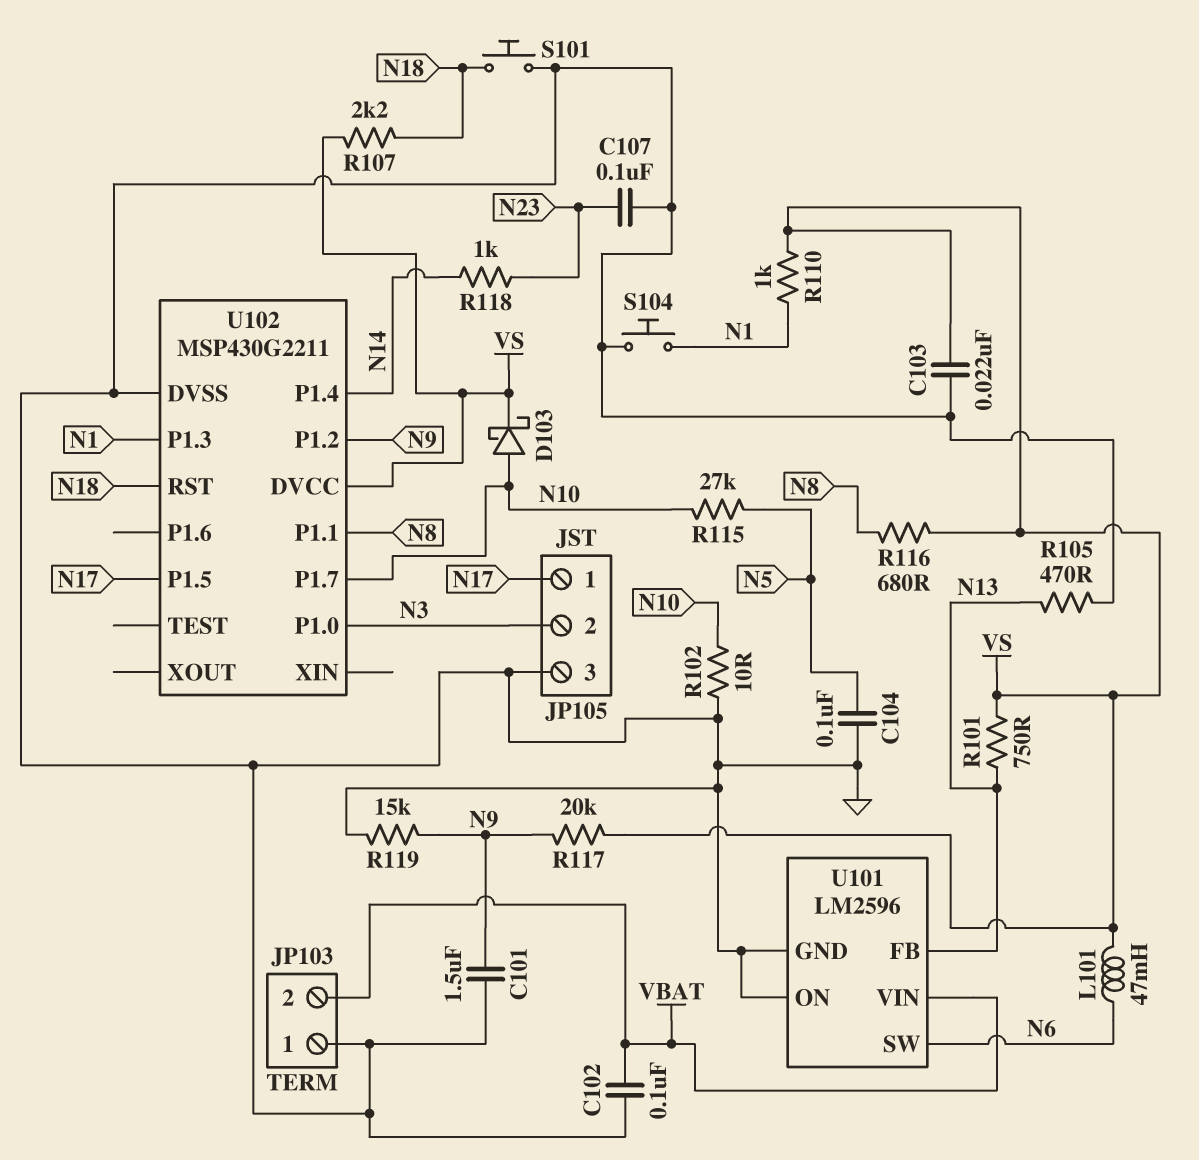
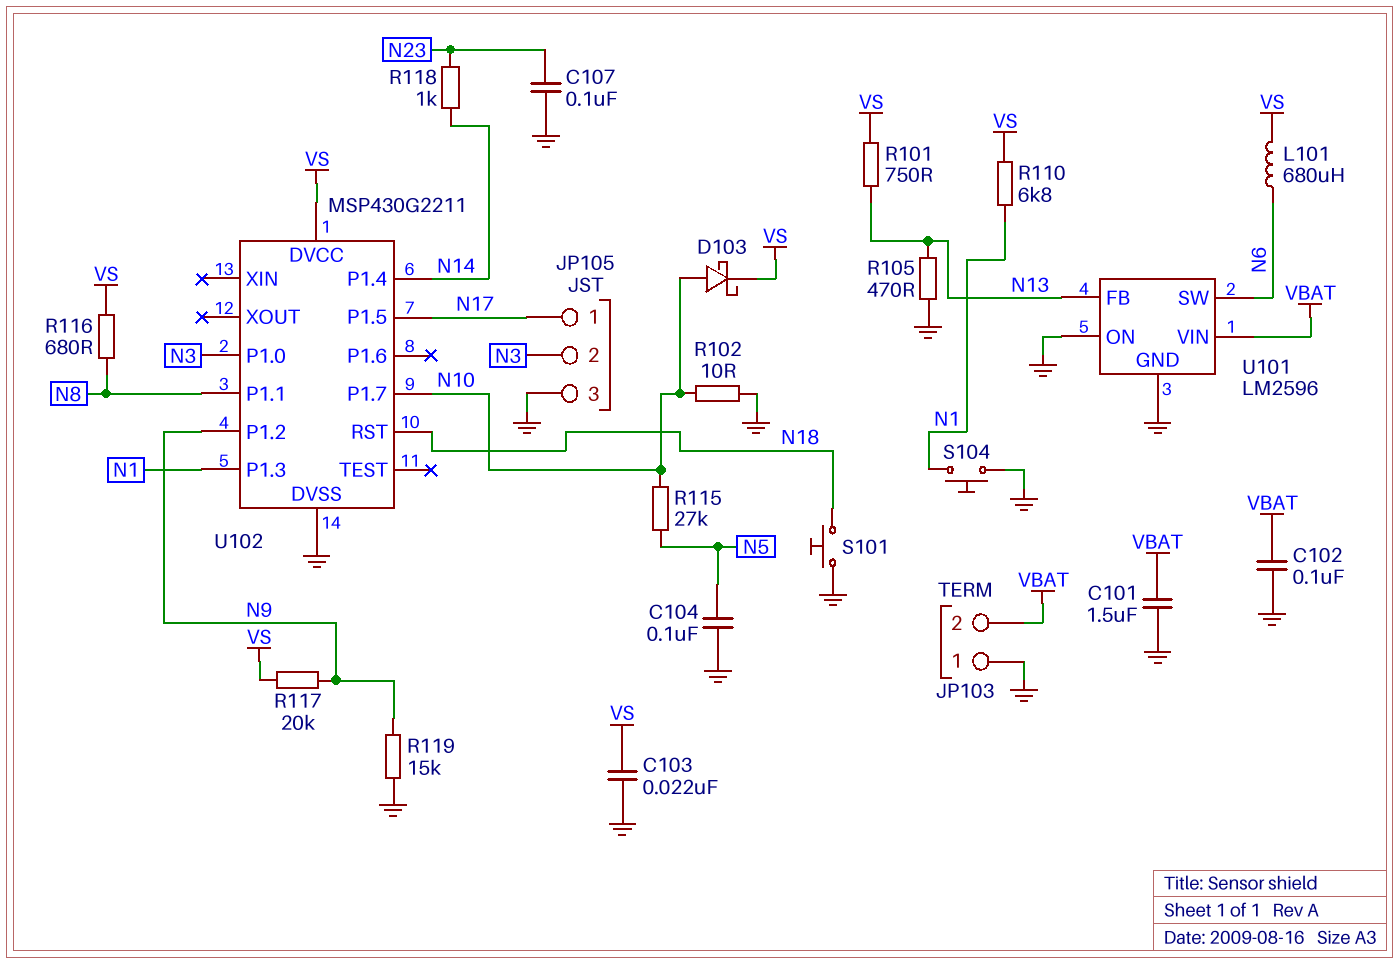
C101: 1.5uF (GND, N9) -> 1.5uF (GND, VBAT)
L101: 47mH (N6, VS) -> 680uH (N6, VS)
R107: 2.2k (N18, VS) -> none
R110: 1k (N1, VS) -> 6.8k (N1, VS)

